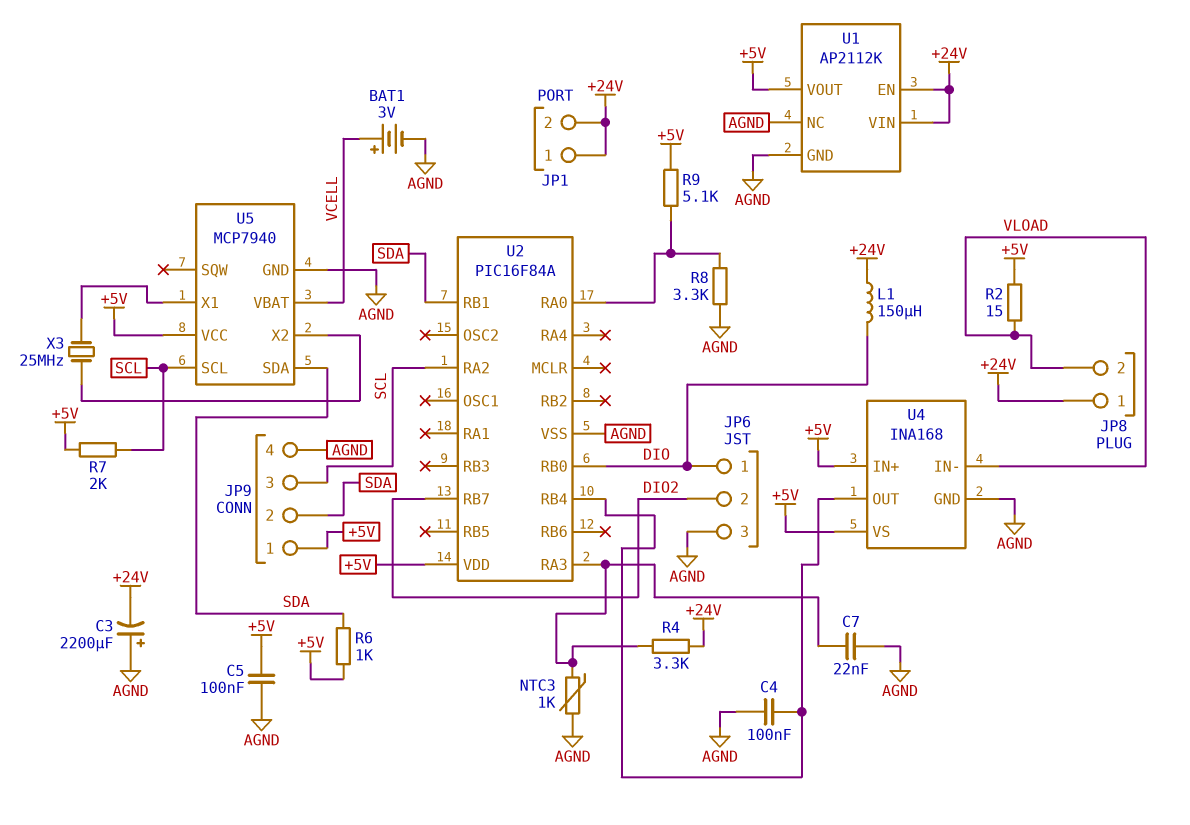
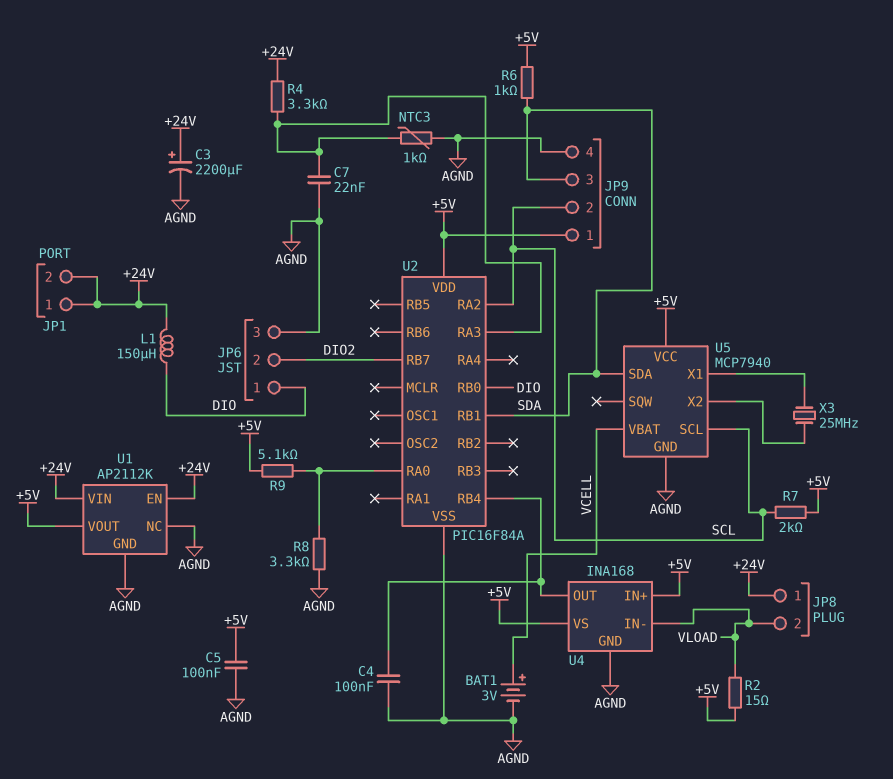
C3: 2200uF (plus AGND, minus +24V) -> 2200uF (plus +24V, minus AGND)
JP9 pin 2: SDA -> SCL
JP9 pin 3: SCL -> SDA

